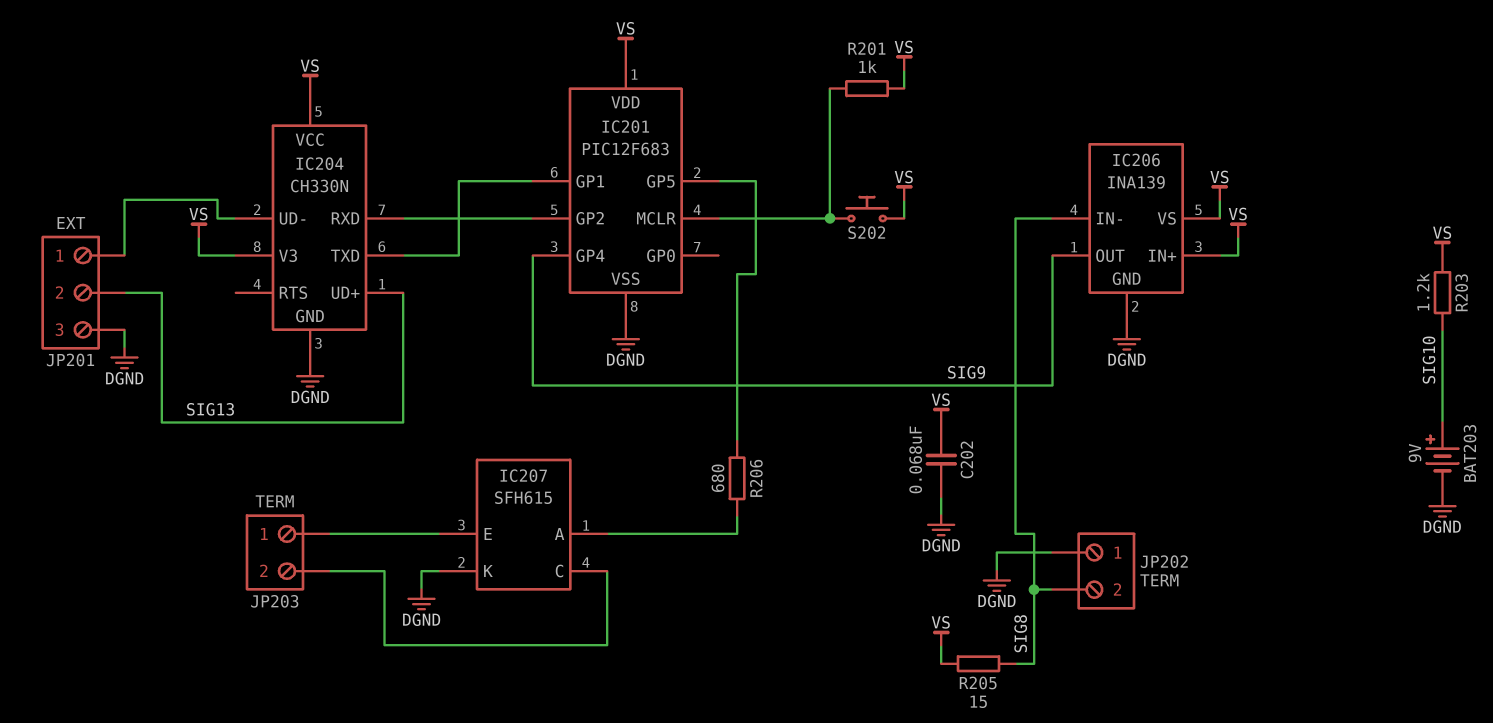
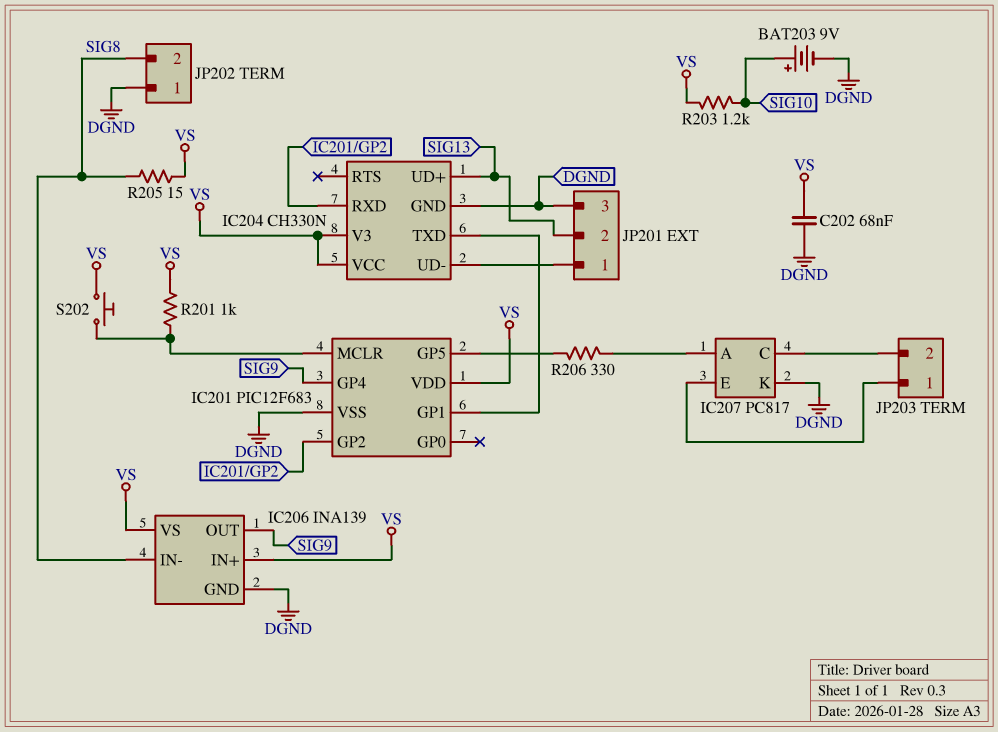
IC207: SFH615 -> PC817
R206: 680 (IC201/GP5, IC207/A) -> 330 (IC201/GP5, IC207/A)

